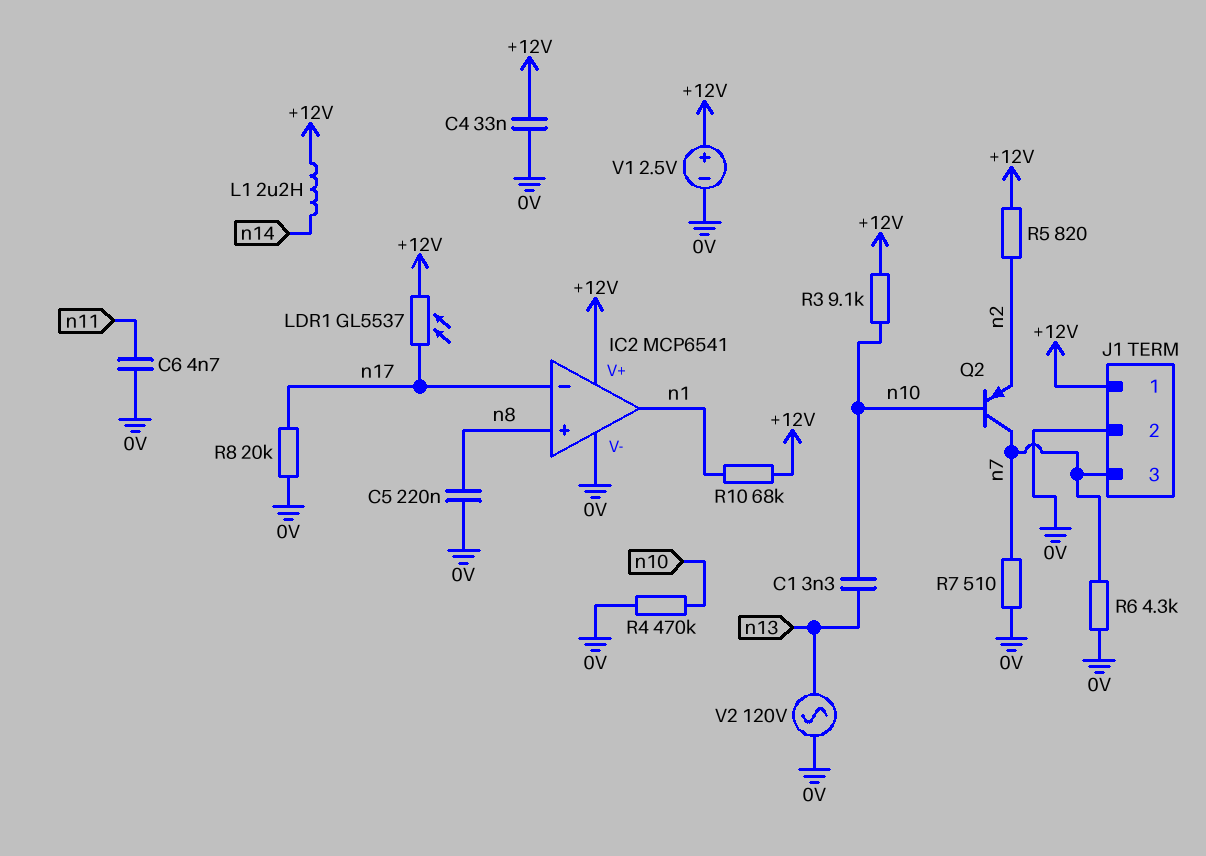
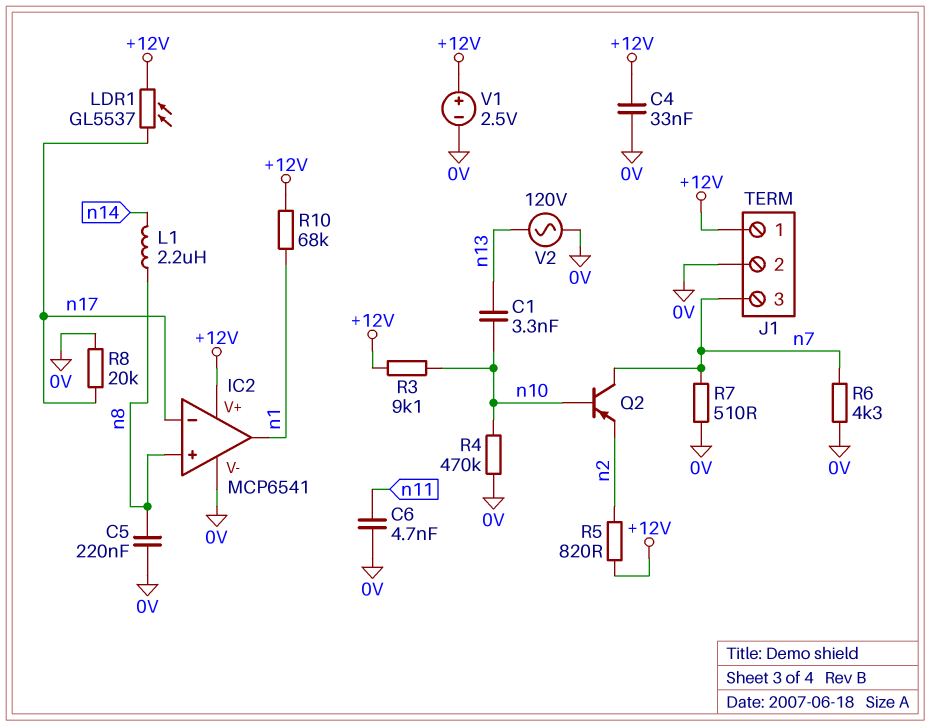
L1: 2.2uH (+12V, n14) -> 2.2uH (n8, n14)

